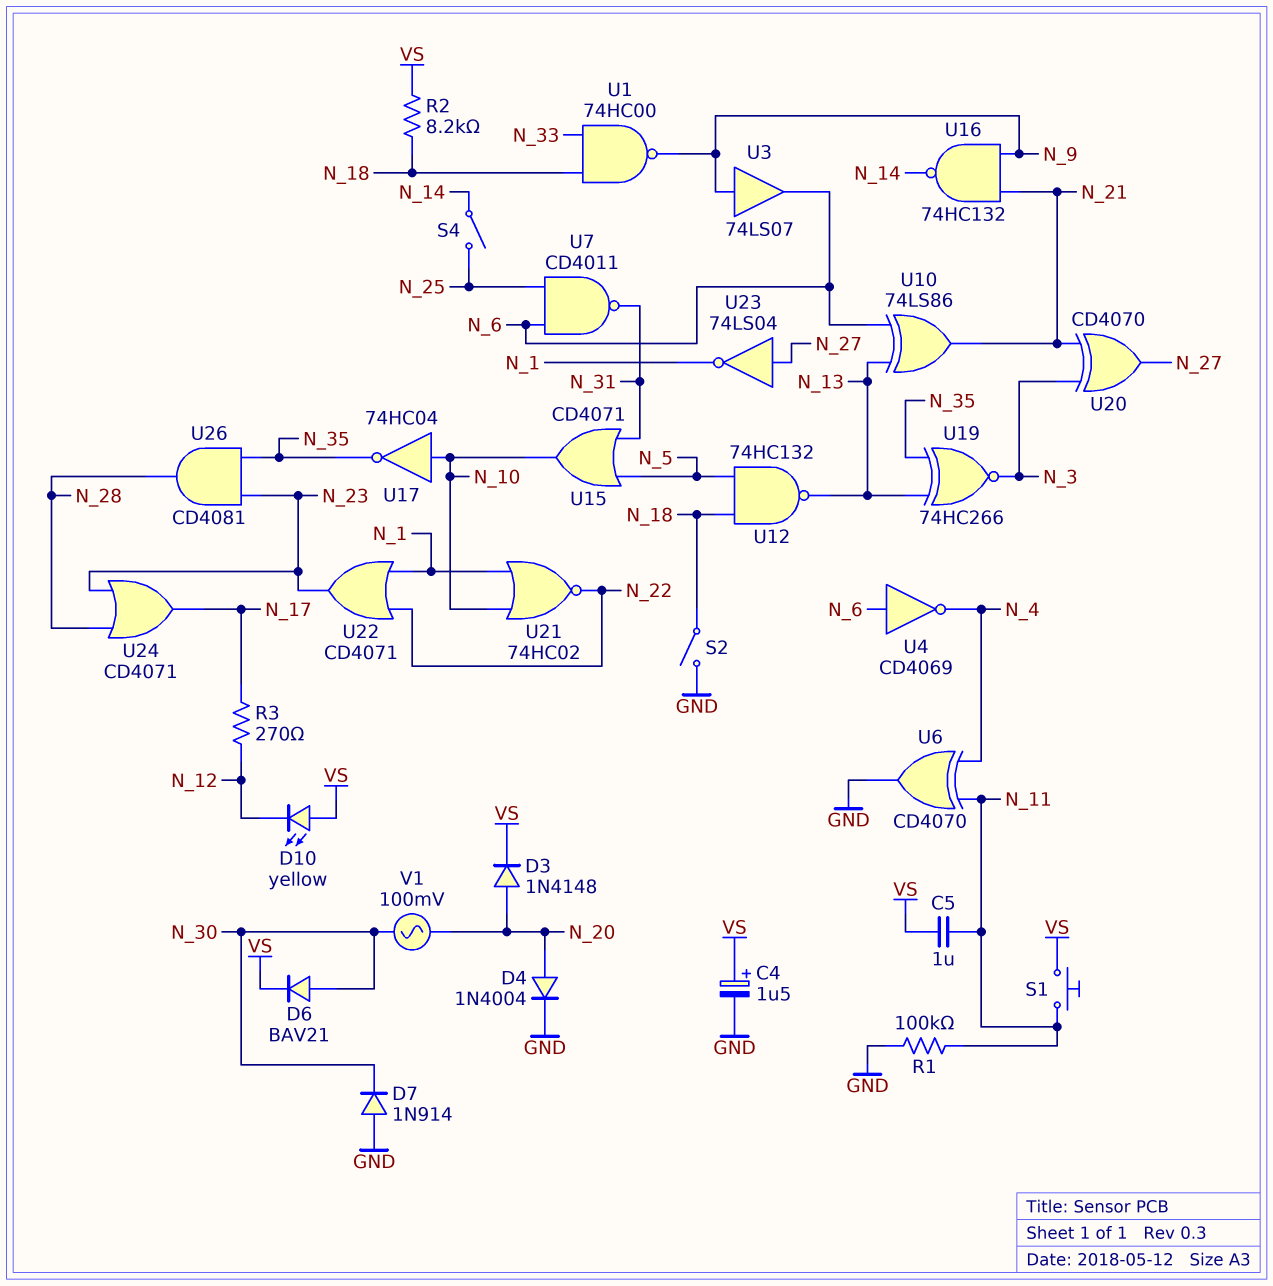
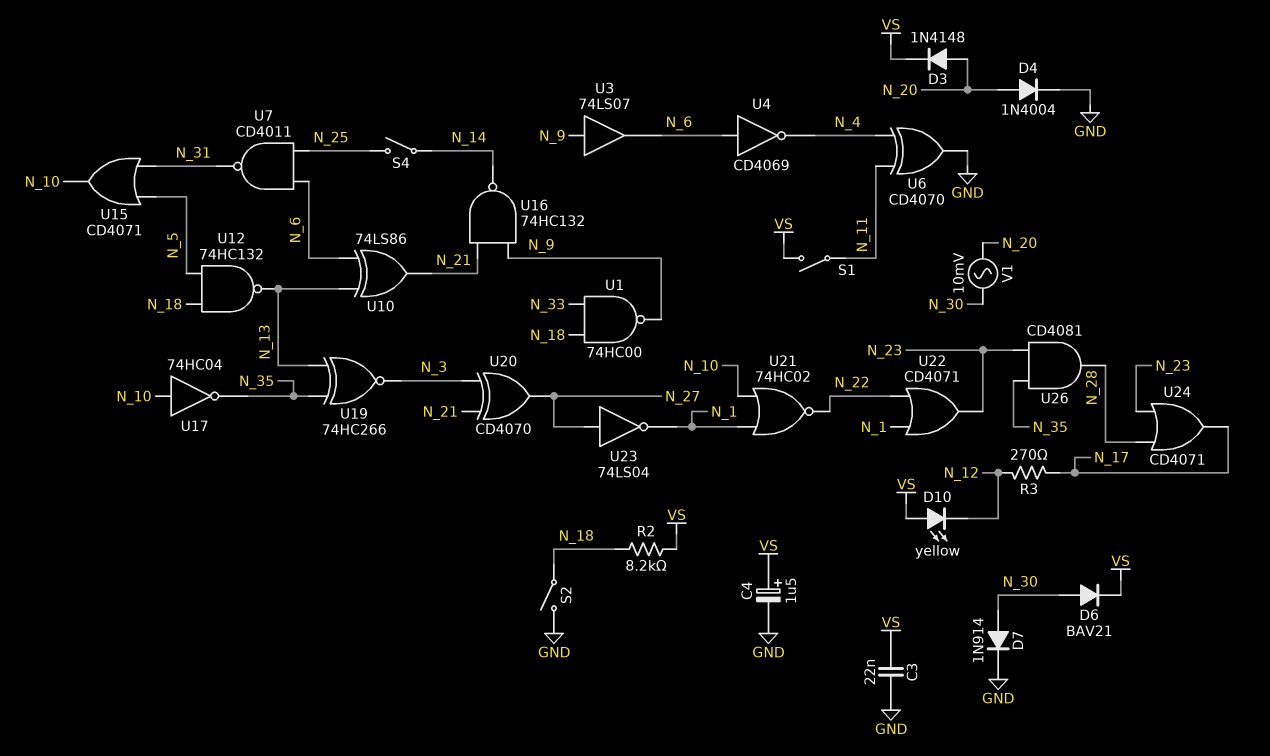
C3: none -> 22nF (GND, VS)
C5: 1uF (N_11, VS) -> none
D7: diode 1N914 (A GND, K N_30) -> diode 1N914 (A N_30, K GND)
R1: 100k (GND, N_11) -> none
S1: button (N_11, VS) -> switch (N_11, VS)
V1: AC 100mV (N_20, N_30) -> AC 10mV (N_20, N_30)

